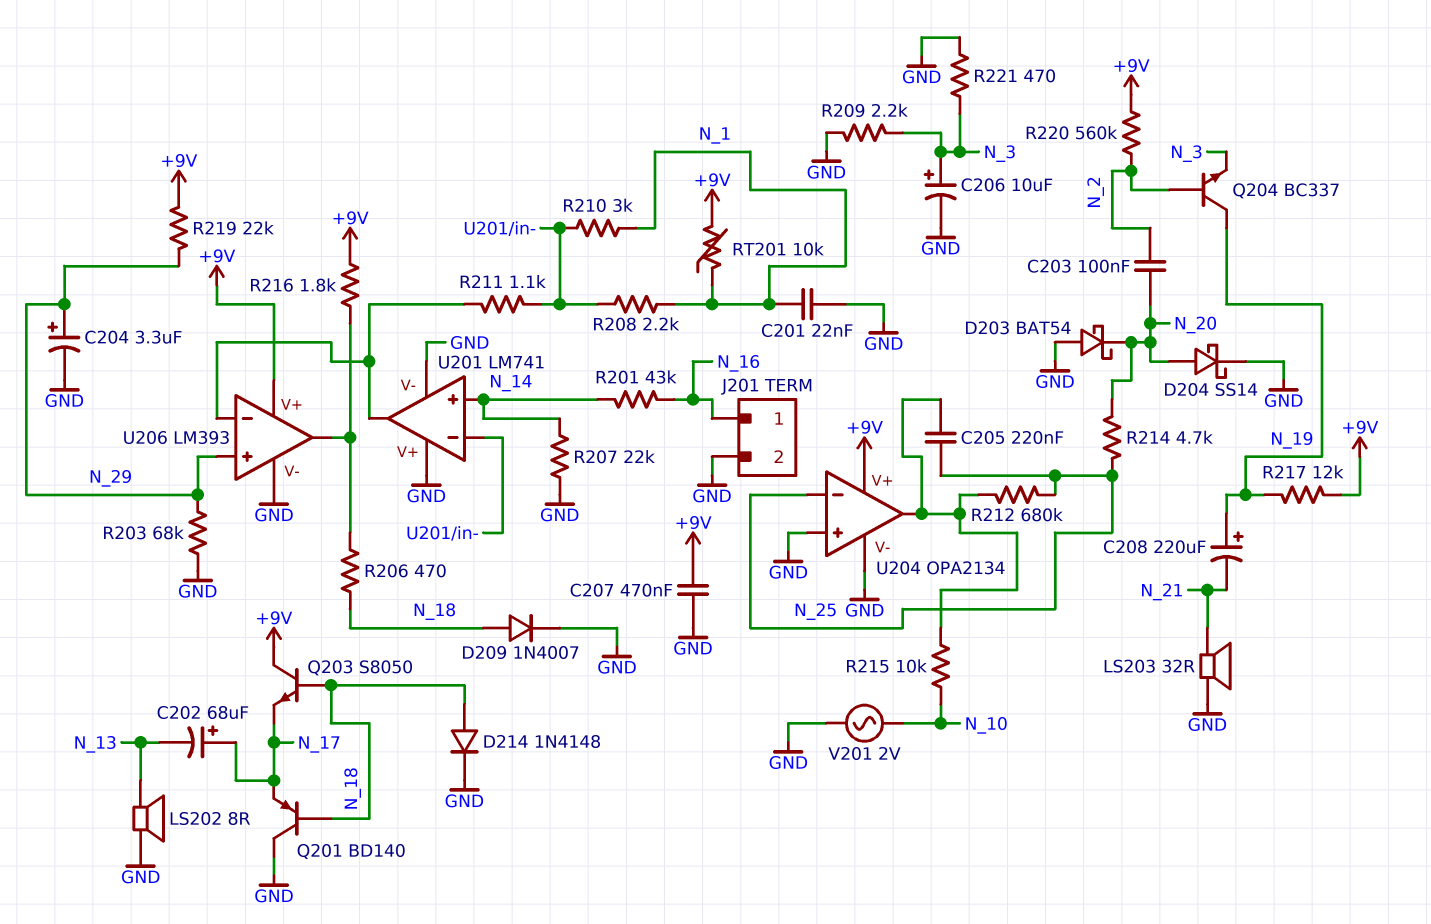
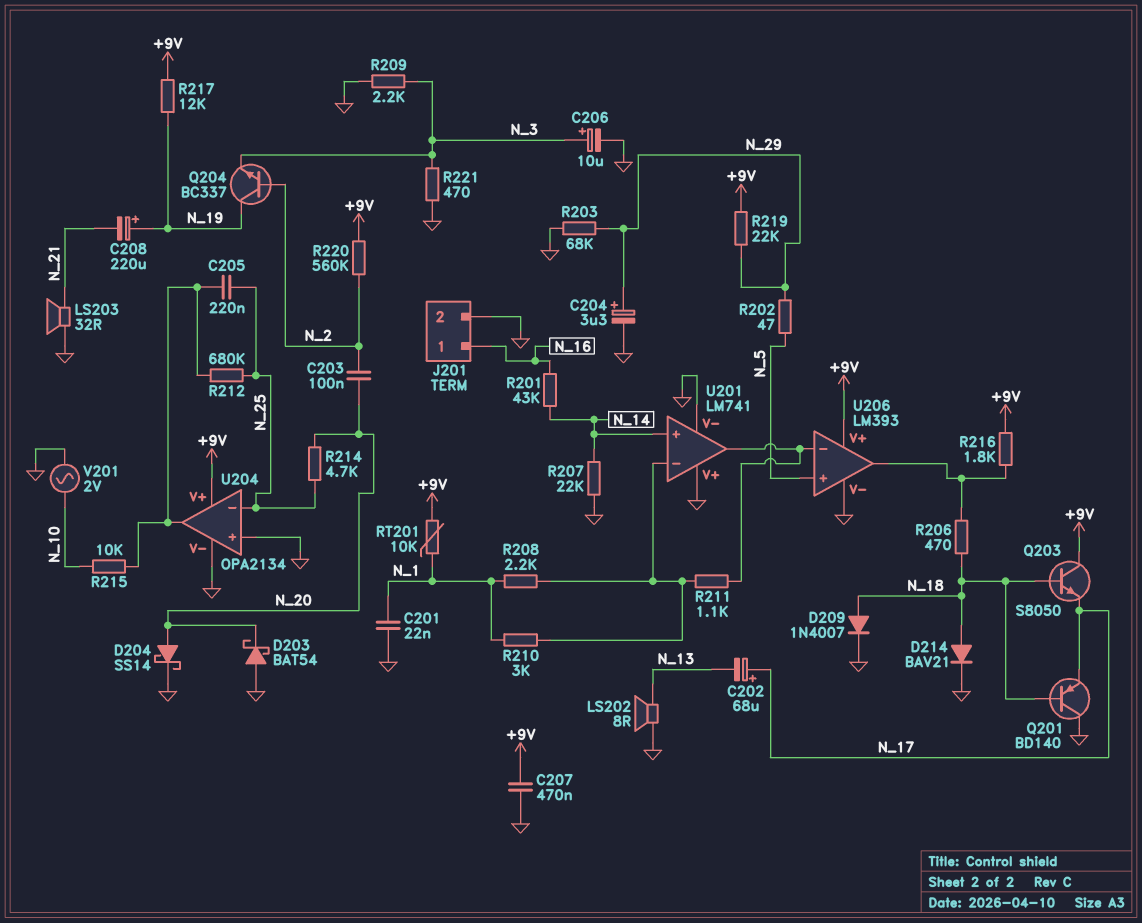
D214: diode 1N4148 (A N_18, K GND) -> diode BAV21 (A N_18, K GND)
R202: none -> 47 (N_5, N_29)
U206 pin in+: N_29 -> N_5

